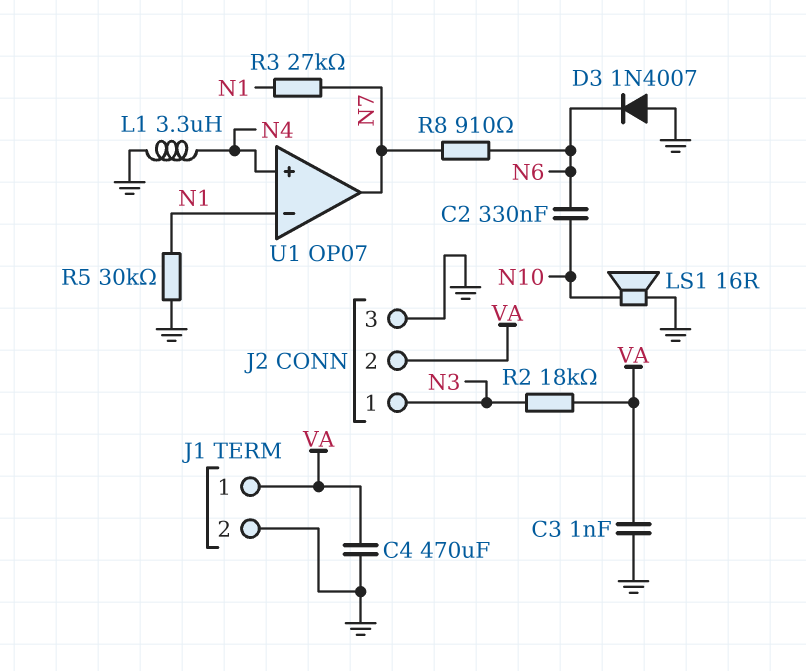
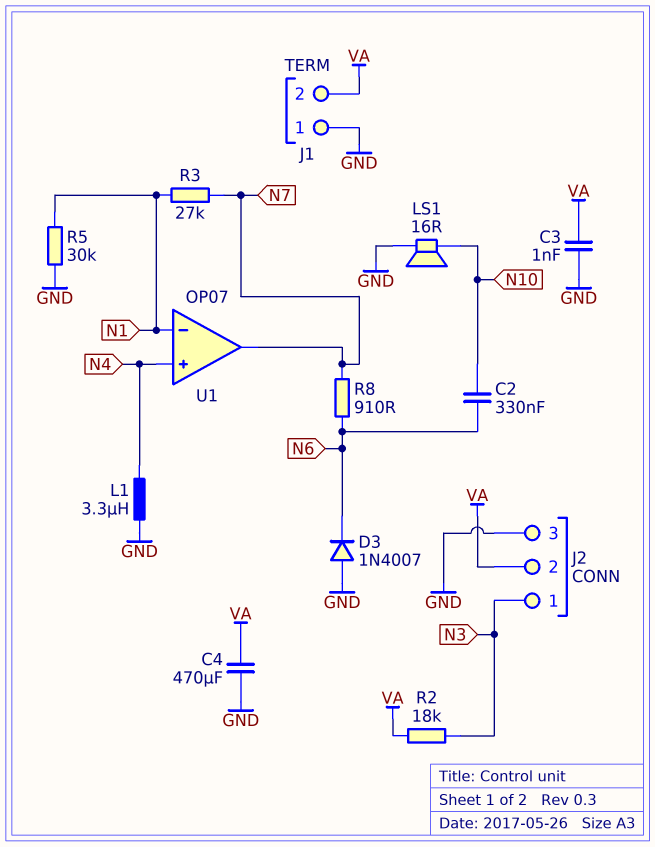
J1 pin 1: VA -> GND
J1 pin 2: GND -> VA

